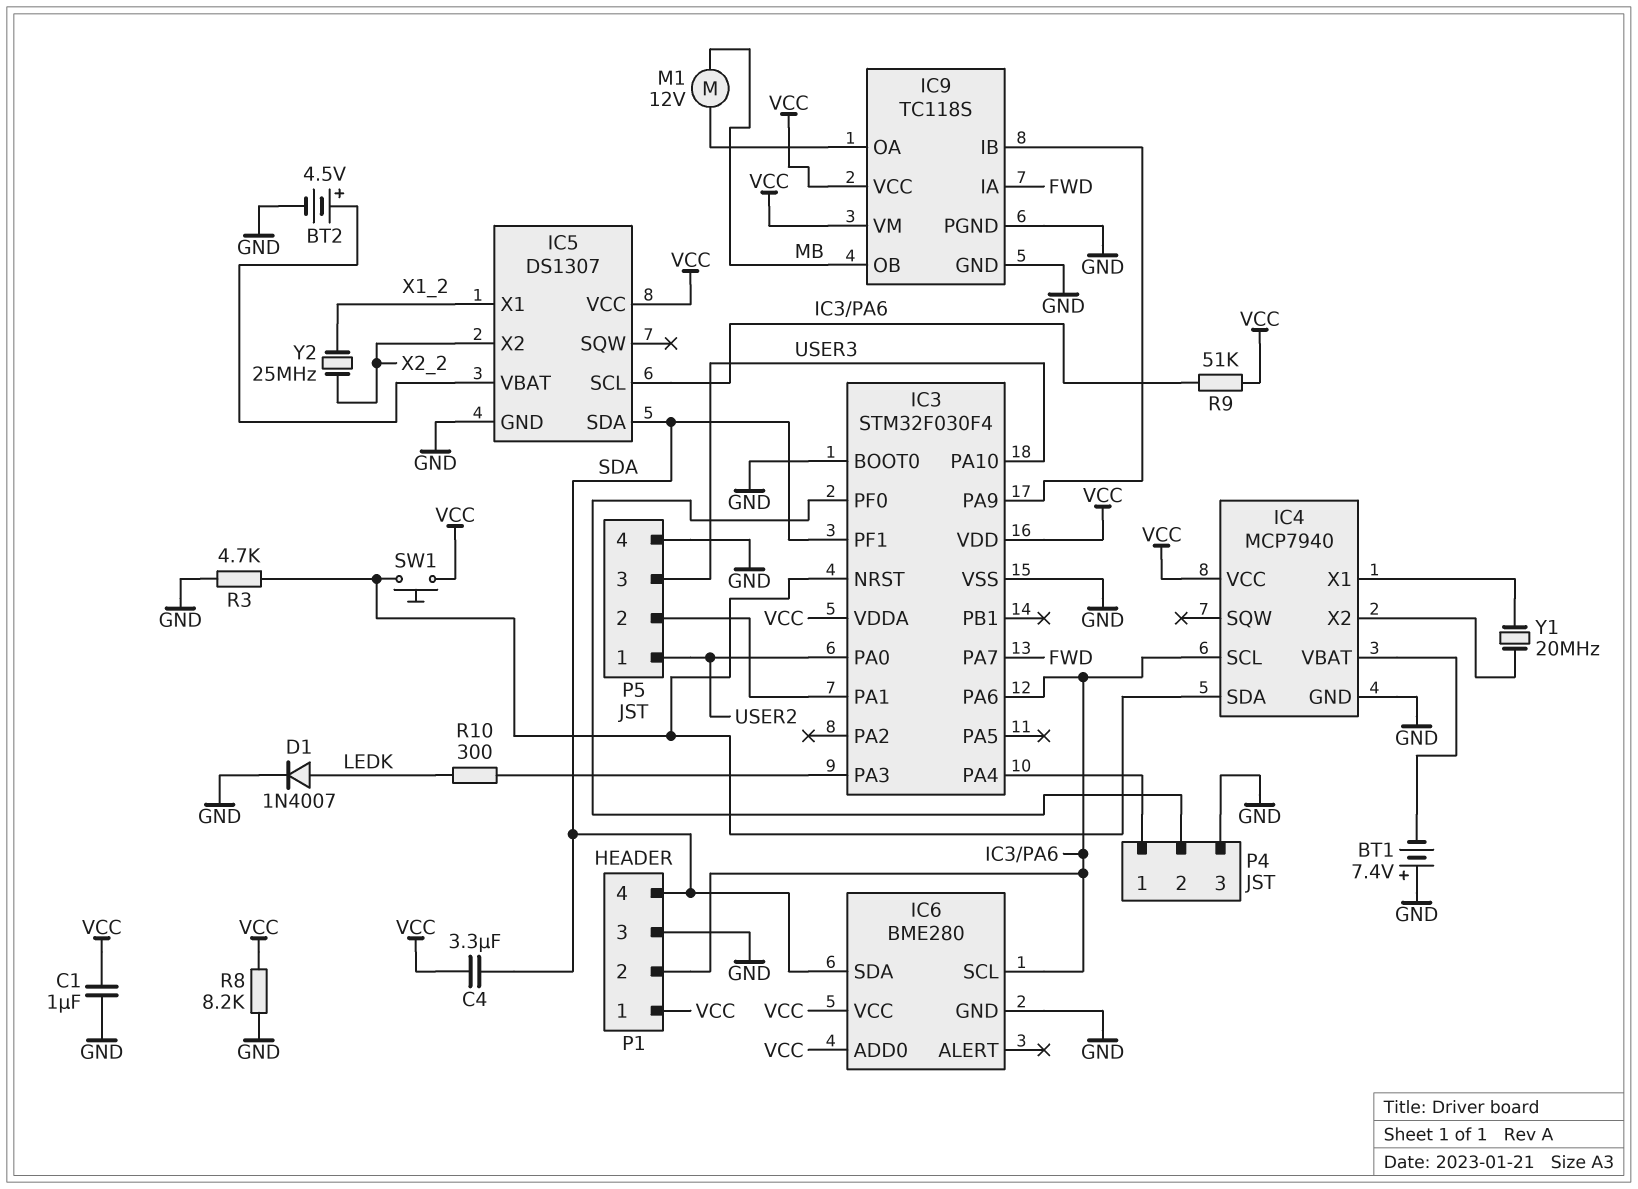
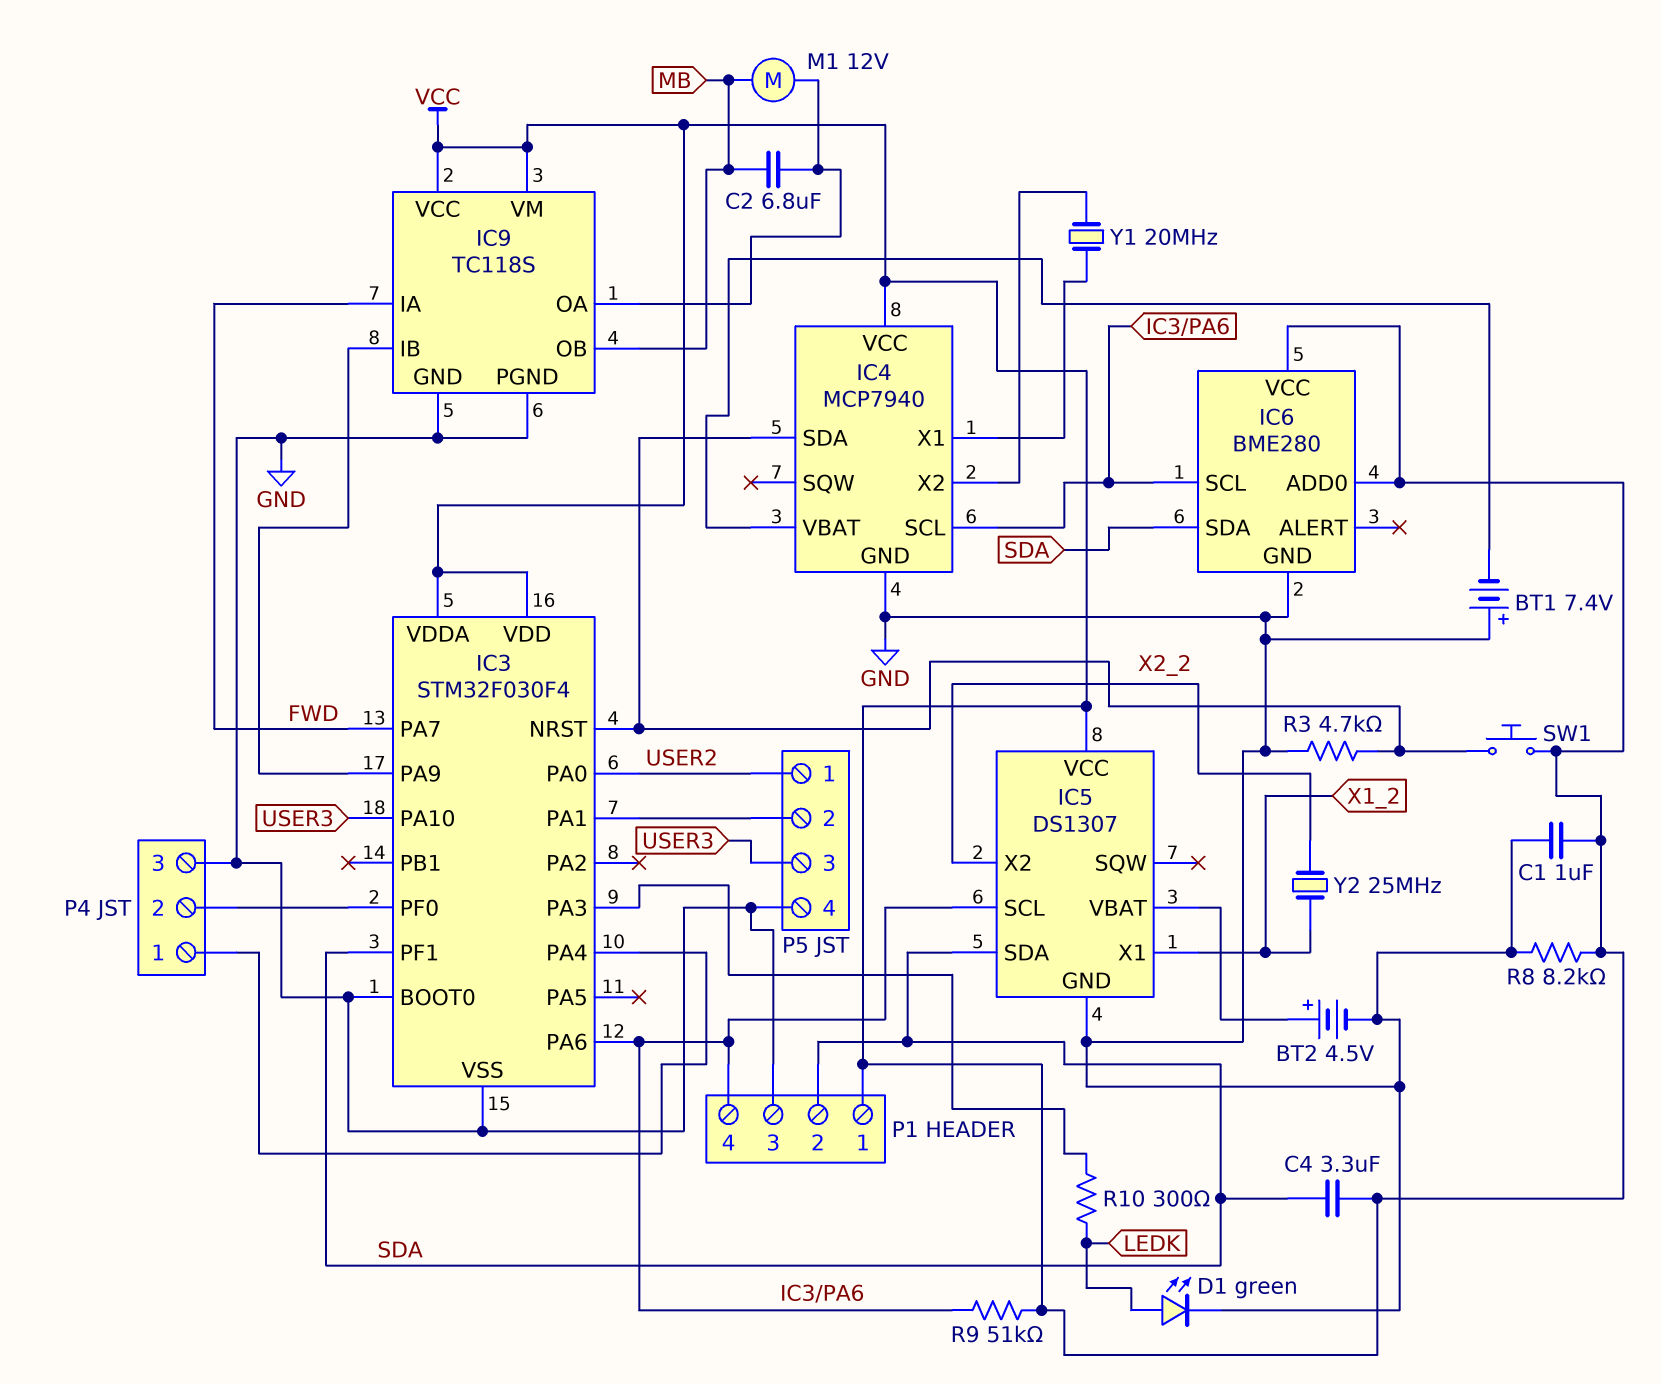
C2: none -> 6.8uF (IC9/OA, MB)
D1: diode 1N4007 (A LEDK, K GND) -> LED green (A LEDK, K GND)
P1 pin 2: IC3/PA6 -> SDA
P1 pin 4: SDA -> IC3/PA6

